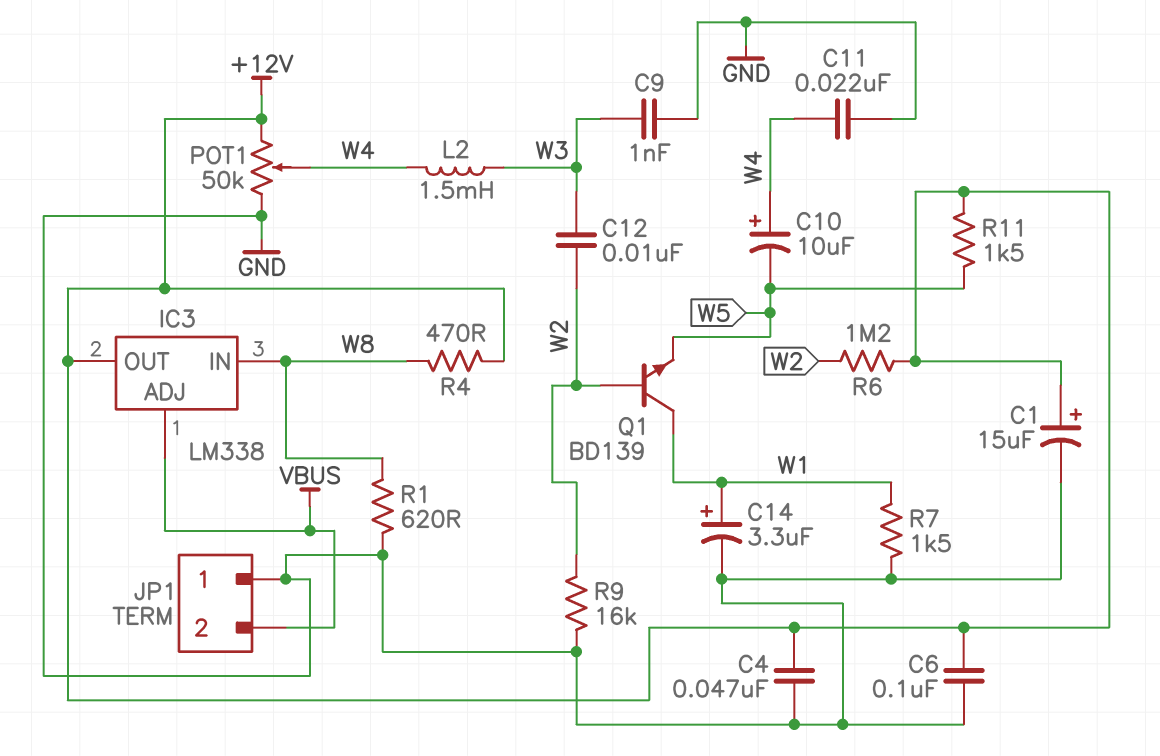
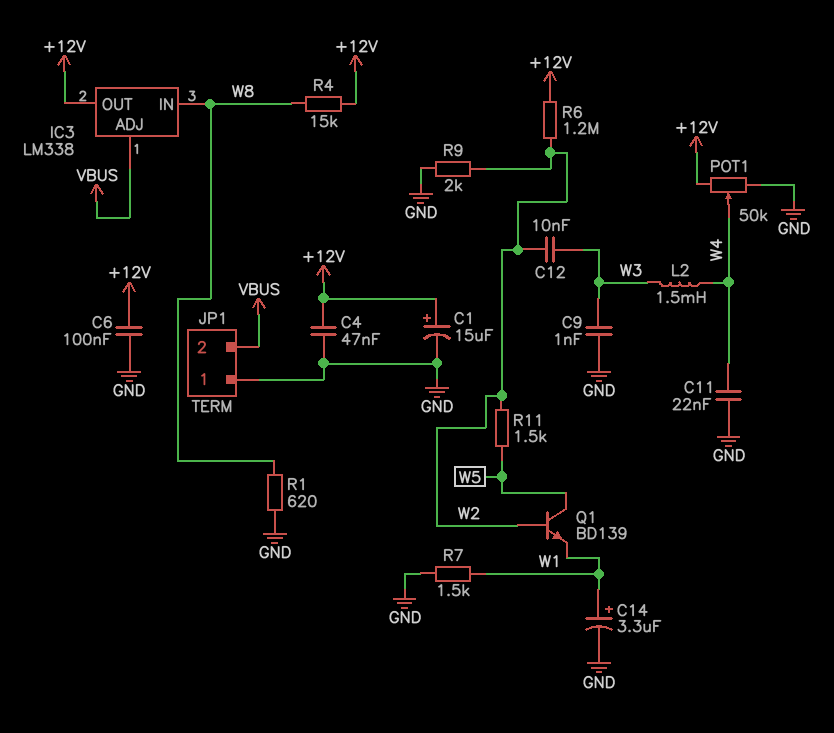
C10: 10uF (plus W4, minus W5) -> none
Q1: NPN BD139 (B W2, C W1, E W5) -> NPN BD139 (B W2, C W5, E W1)
R4: 470 (+12V, W8) -> 15k (+12V, W8)
R9: 16k (GND, W2) -> 2k (GND, W2)
R11: 1.5k (+12V, W5) -> 1.5k (W2, W5)

